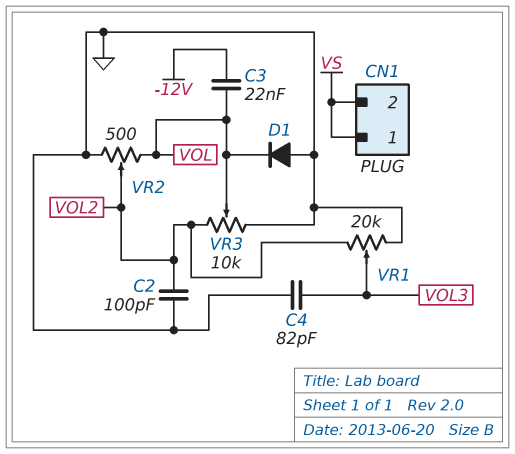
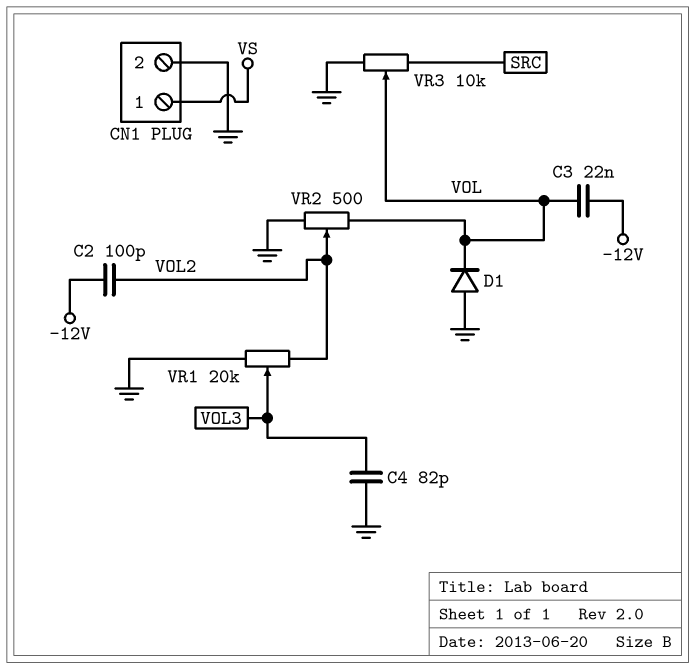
C2: 100pF (GND, VOL2) -> 100pF (-12V, VOL2)
CN1 pin 2: VS -> GND
VR3: 10k (GND, VOL2, wiper VOL) -> 10k (GND, SRC, wiper VOL)

